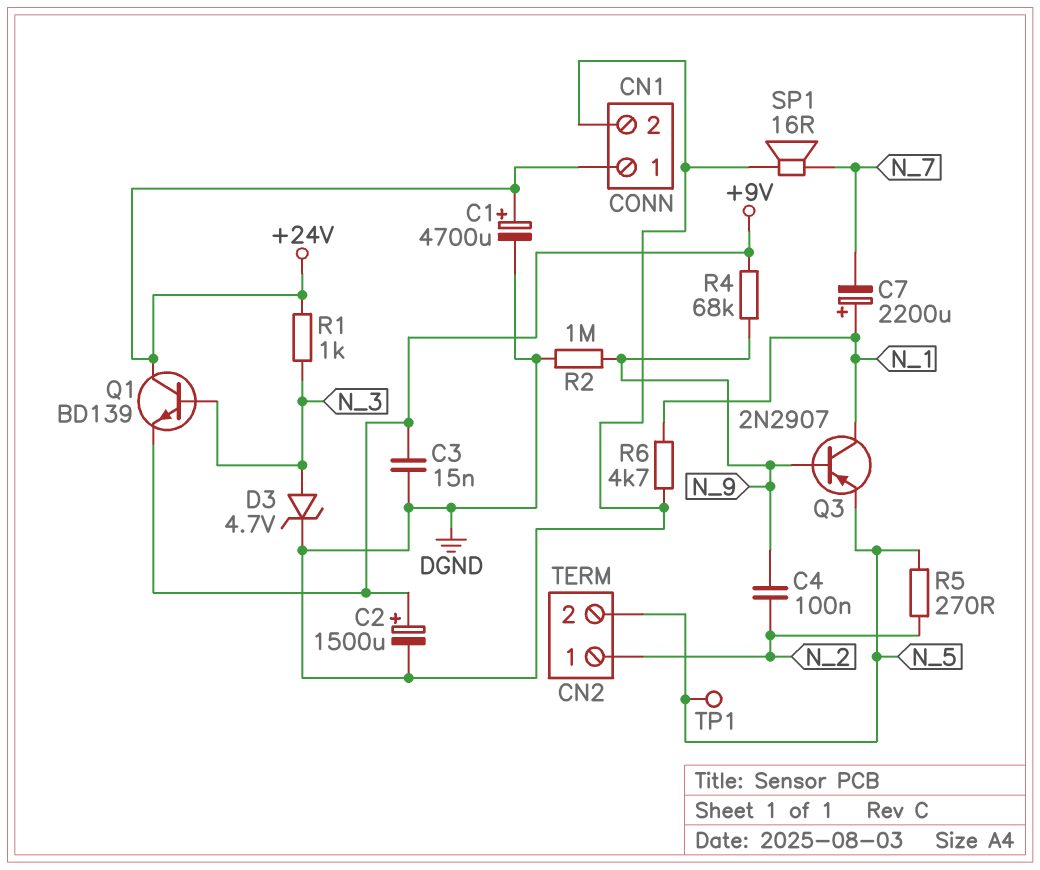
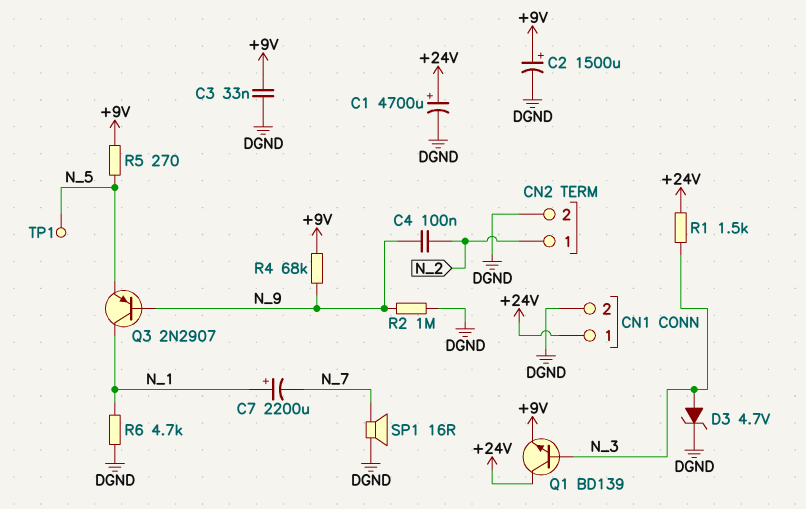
C3: 15nF (+9V, DGND) -> 33nF (+9V, DGND)
CN2 pin 2: N_5 -> DGND
R1: 1k (+24V, N_3) -> 1.5k (+24V, N_3)
R5: 270 (N_2, N_5) -> 270 (+9V, N_5)

